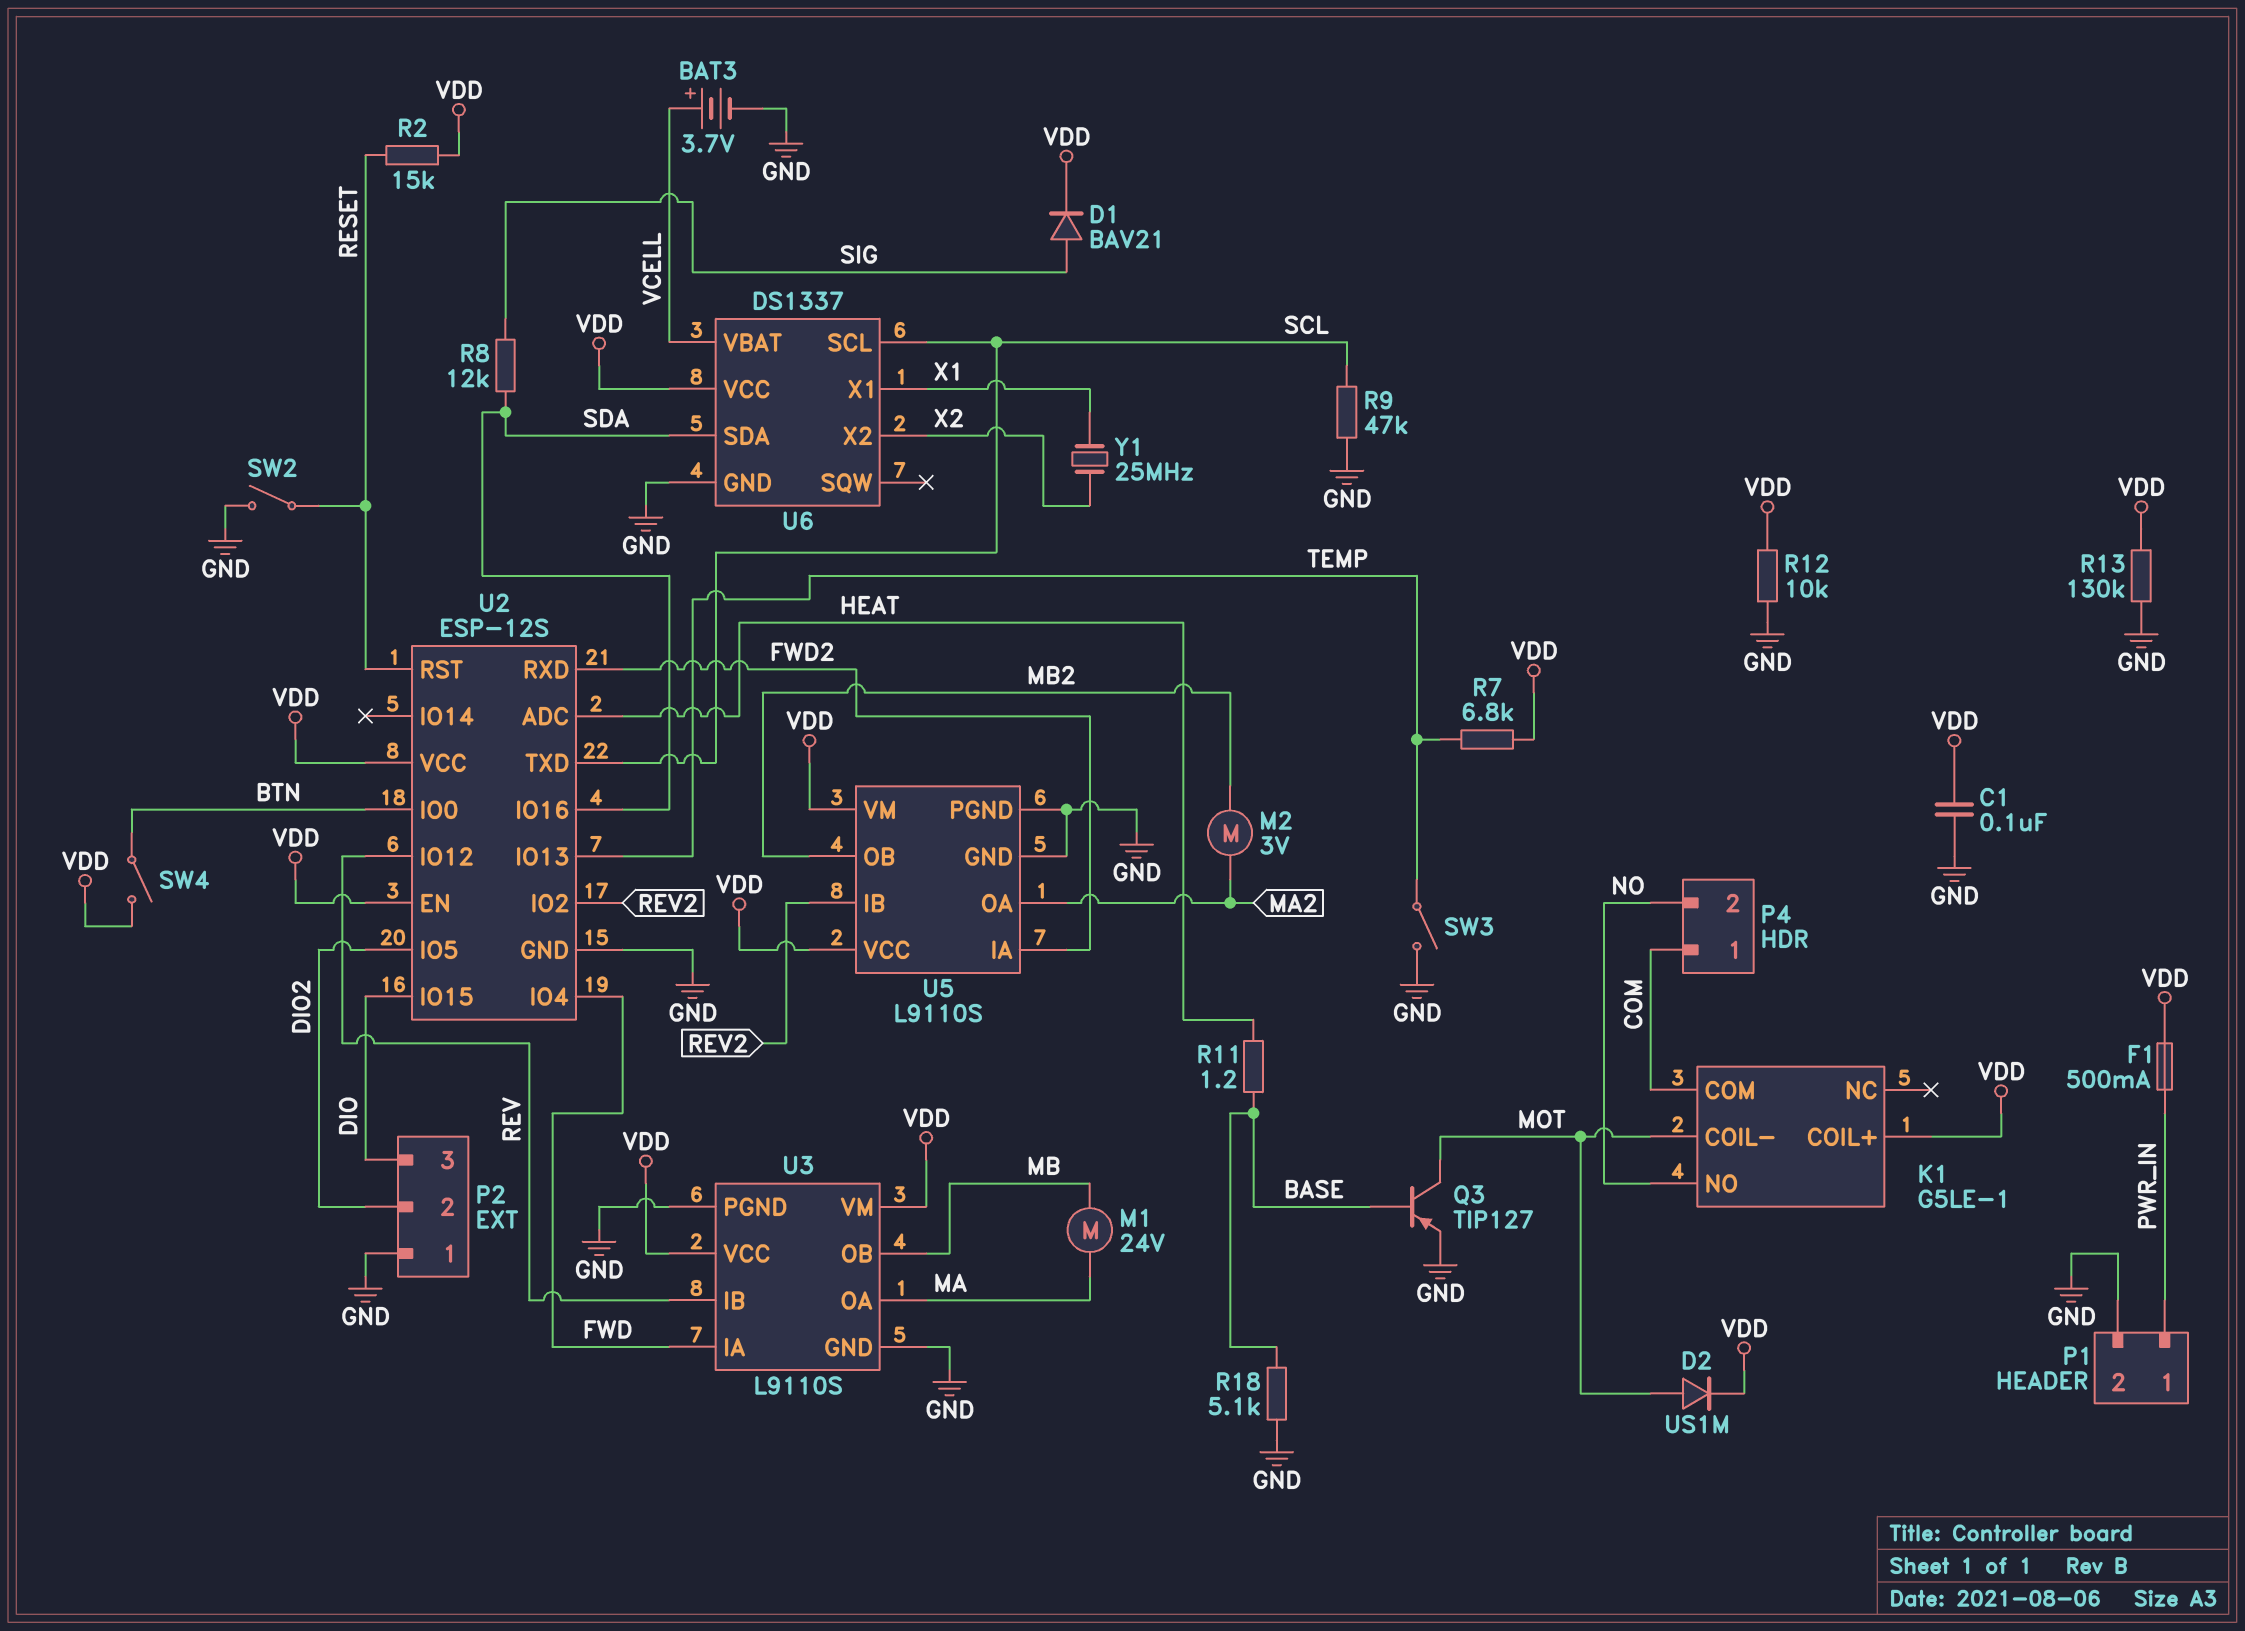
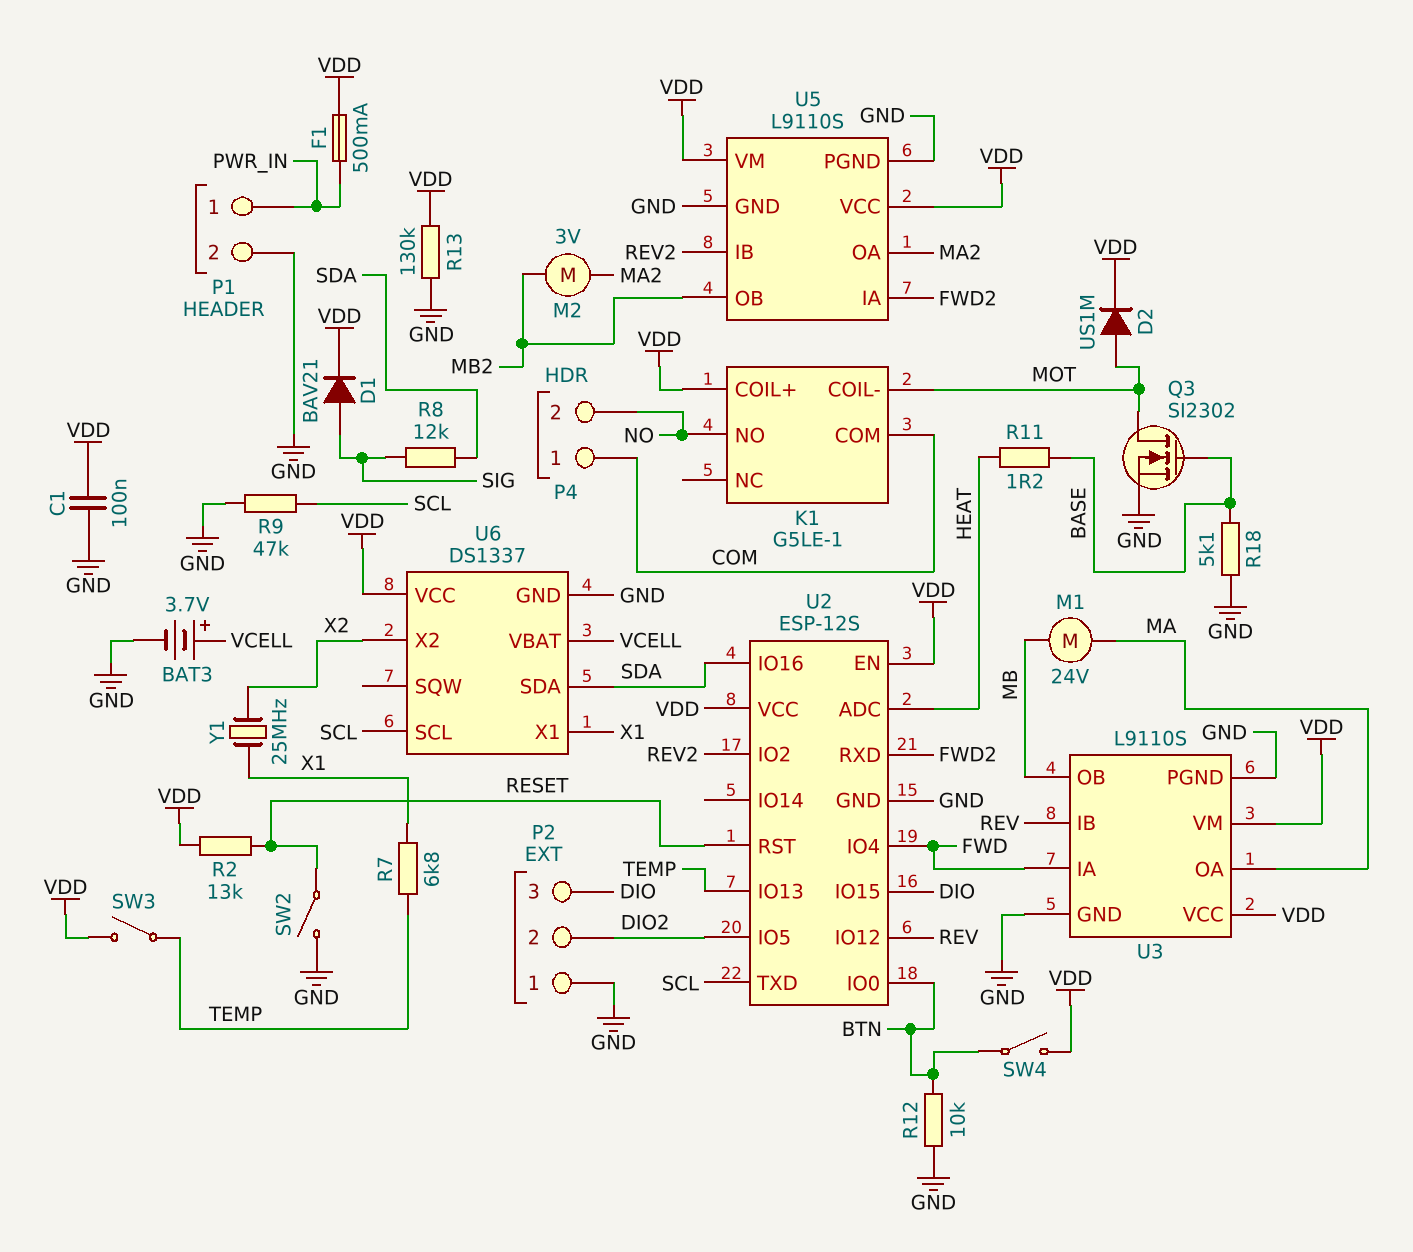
Q3: PNP TIP127 (B BASE, C MOT, E GND) -> NMOS SI2302 (G BASE, D MOT, S GND)
R2: 15k (RESET, VDD) -> 13k (RESET, VDD)
R7: 6.8k (TEMP, VDD) -> 6.8k (TEMP, X1)
R12: 10k (GND, VDD) -> 10k (BTN, GND)
SW3: switch (GND, TEMP) -> switch (TEMP, VDD)

